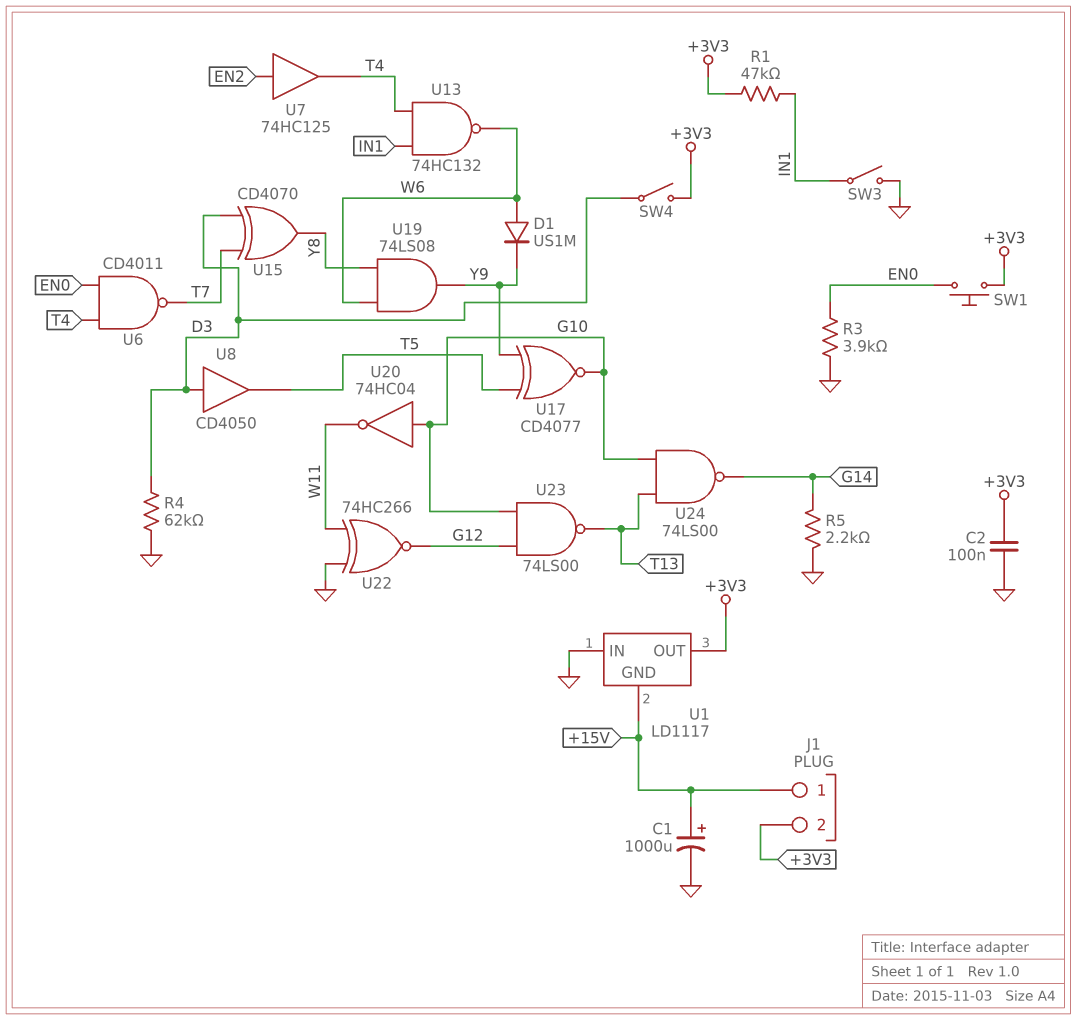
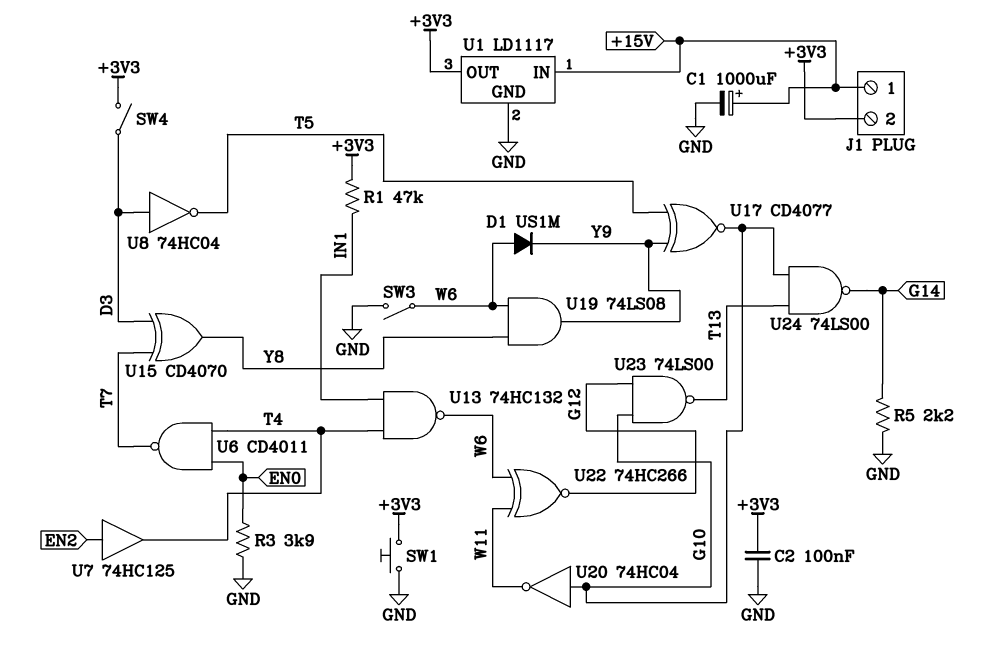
R4: 62k (D3, GND) -> none
SW1: button (+3V3, EN0) -> button (+3V3, GND)
SW3: switch (GND, IN1) -> switch (GND, W6)
U1 pin GND: +15V -> GND
U1 pin IN: GND -> +15V
U8: buffer CD4050 (in D3, out T5) -> NOT 74HC04 (in D3, out T5)
U22: XNOR 74HC266 (in GND, in W11, out G12) -> XNOR 74HC266 (in W6, in W11, out G12)

